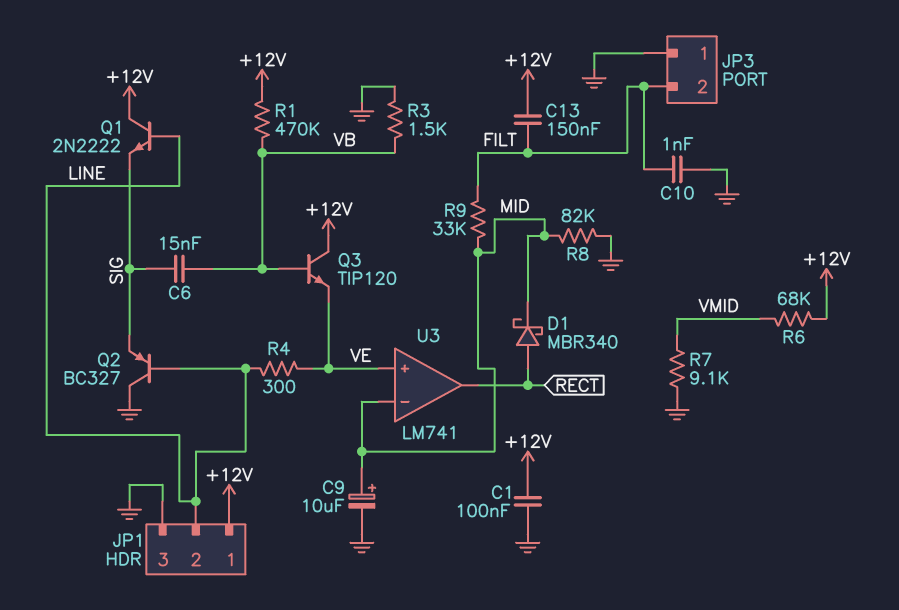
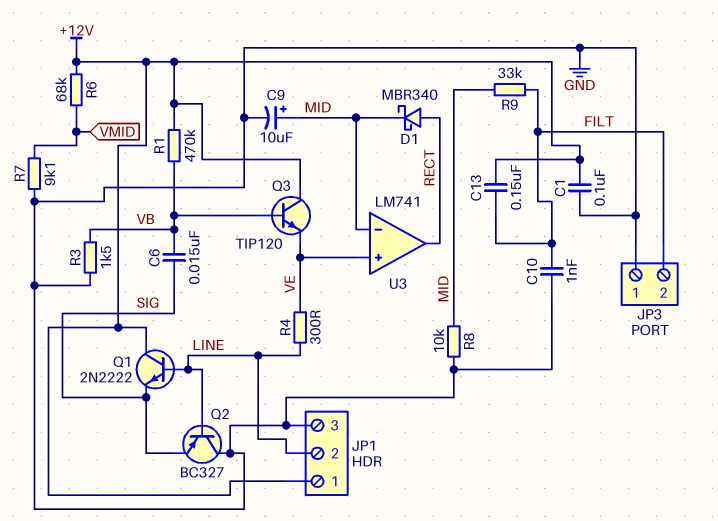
R8: 82k (GND, MID) -> 10k (GND, MID)

